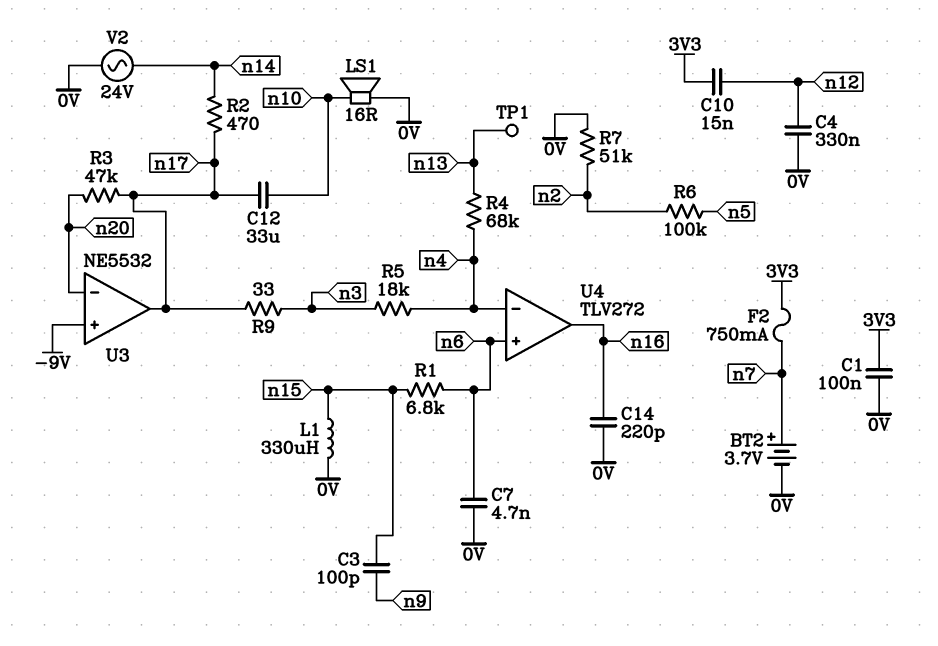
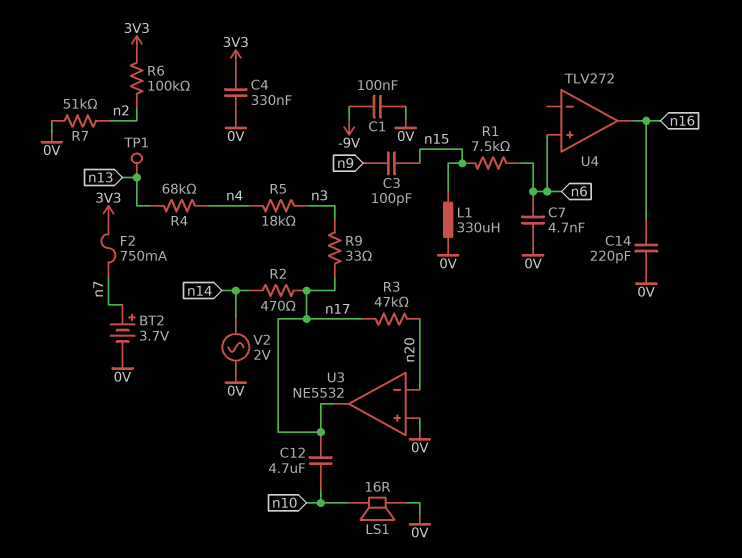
C1: 100nF (0V, 3V3) -> 100nF (-9V, 0V)
C4: 330nF (0V, n12) -> 330nF (0V, 3V3)
C10: 15nF (3V3, n12) -> none
C12: 33uF (n10, n17) -> 4.7uF (n10, n17)
R1: 6.8k (n6, n15) -> 7.5k (n6, n15)
R6: 100k (n2, n5) -> 100k (3V3, n2)
U3 pin in+: -9V -> 0V
U4 pin in-: n4 -> none
V2: AC 24V (0V, n14) -> AC 2V (0V, n14)

